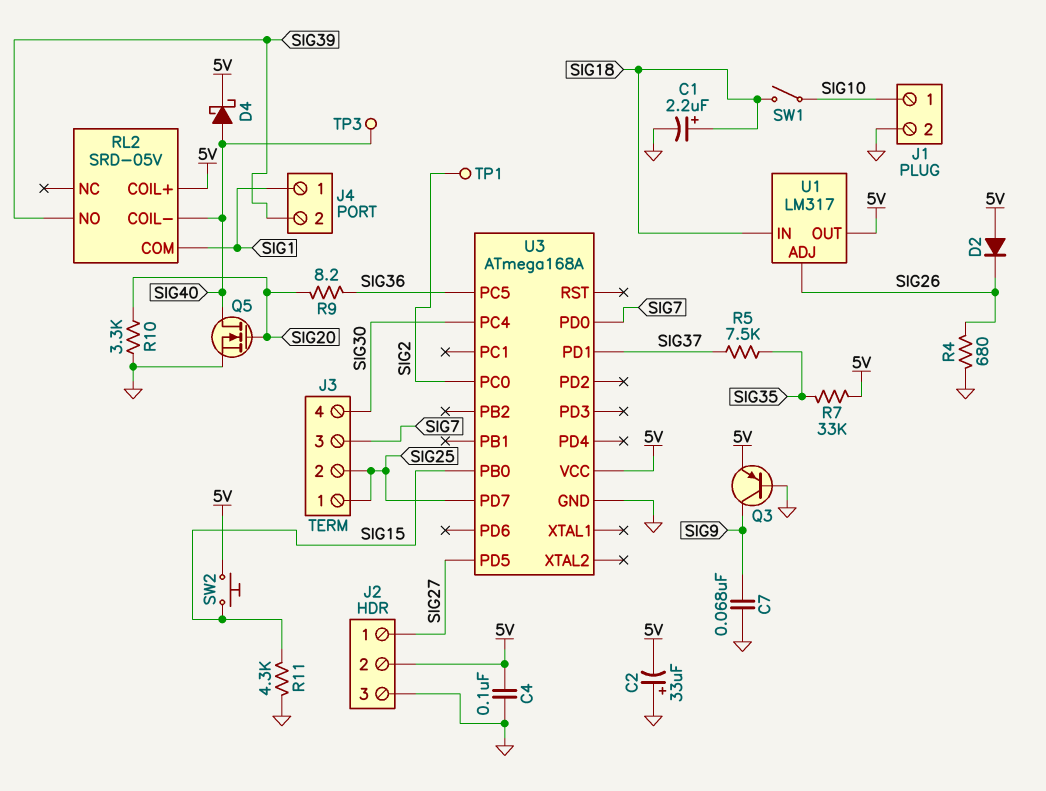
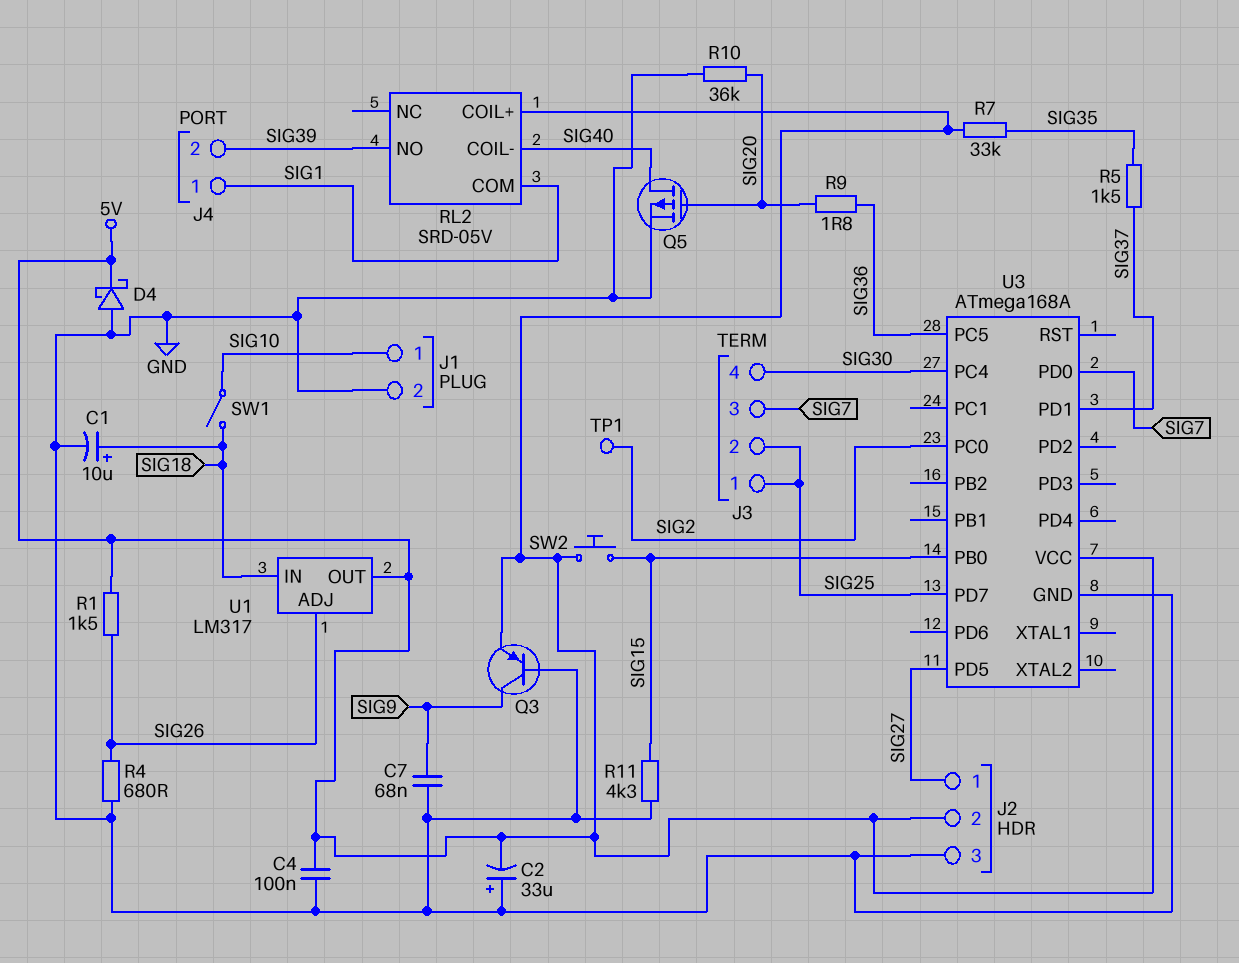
C1: 2.2uF (plus SIG18, minus GND) -> 10uF (plus SIG18, minus GND)
D2: diode (A 5V, K SIG26) -> none
D4: schottky (A SIG40, K 5V) -> schottky (A GND, K 5V)
Q5: NMOS (G SIG20, D SIG40, S GND) -> PMOS (G SIG20, D SIG40, S GND)
R1: none -> 1.5k (5V, SIG26)
R5: 7.5k (SIG35, SIG37) -> 1.5k (SIG35, SIG37)
R9: 8.2 (SIG20, SIG36) -> 1.8 (SIG20, SIG36)
R10: 3.3k (GND, SIG20) -> 36k (GND, SIG20)
TP3: test point (SIG40) -> none

